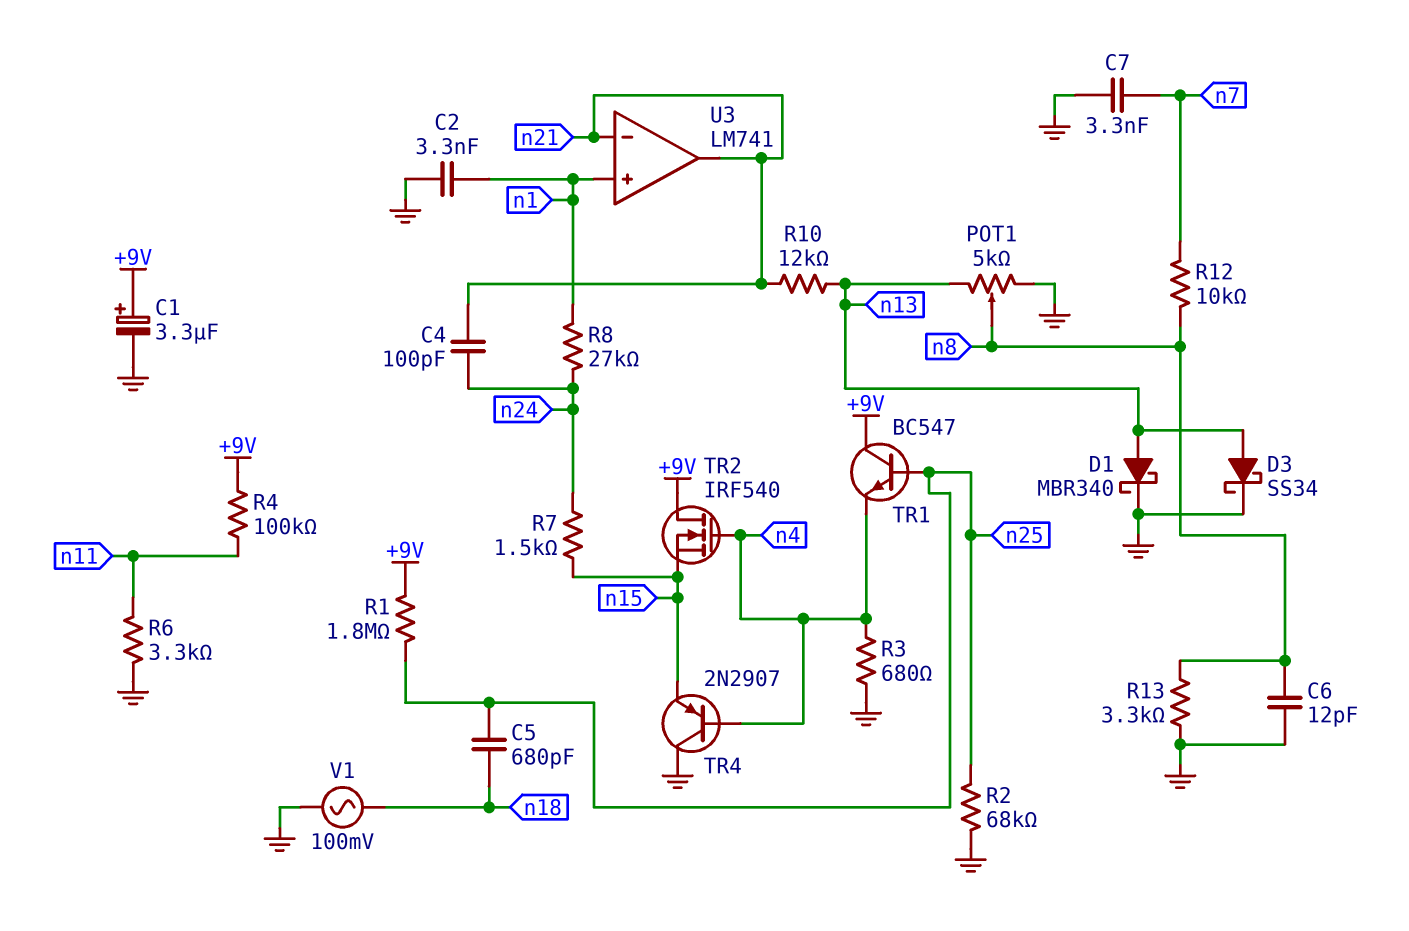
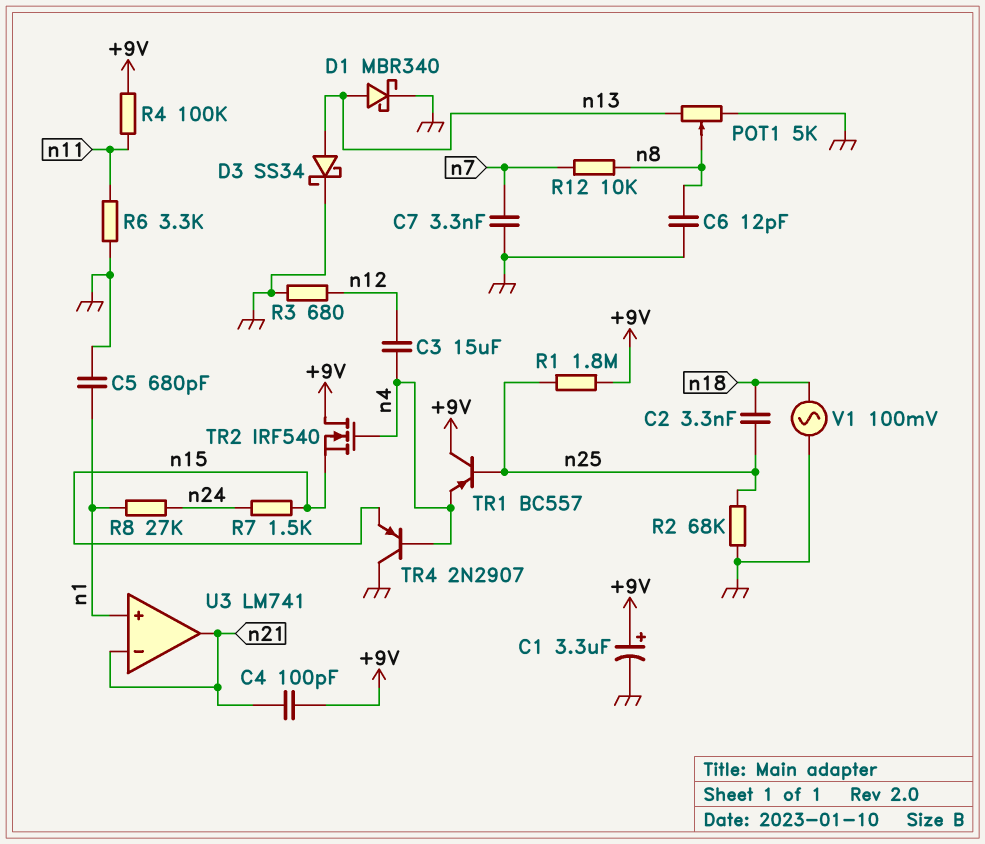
C2: 3.3nF (GND, n1) -> 3.3nF (n18, n25)
C3: none -> 15uF (n4, n12)
C4: 100pF (n21, n24) -> 100pF (+9V, n21)
C5: 680pF (n18, n25) -> 680pF (GND, n1)
R3: 680 (GND, n4) -> 680 (GND, n12)
R10: 12k (n13, n21) -> none
R13: 3.3k (GND, n8) -> none
TR1: NPN BC547 (B n25, C +9V, E n4) -> PNP BC557 (B n25, C +9V, E n4)

